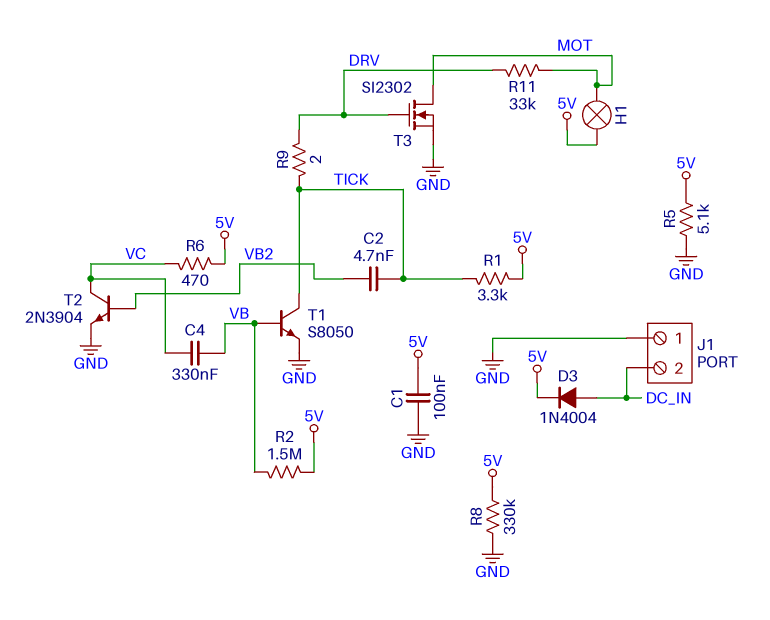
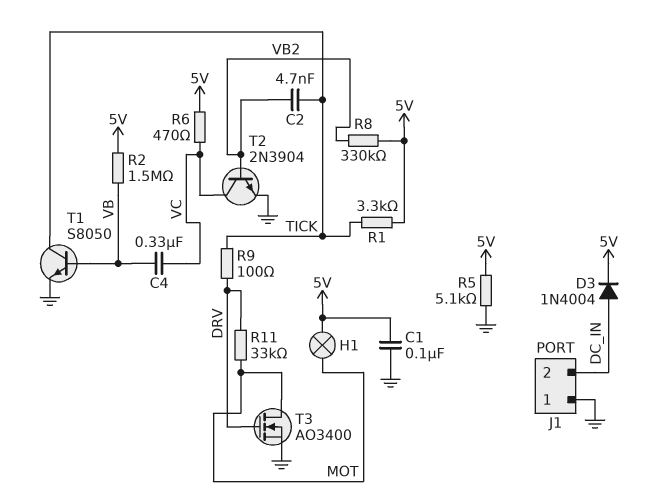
R8: 330k (5V, GND) -> 330k (5V, VB2)
R9: 2 (DRV, TICK) -> 100 (DRV, TICK)
T3: NMOS SI2302 (G DRV, D MOT, S GND) -> NMOS AO3400 (G DRV, D MOT, S GND)

